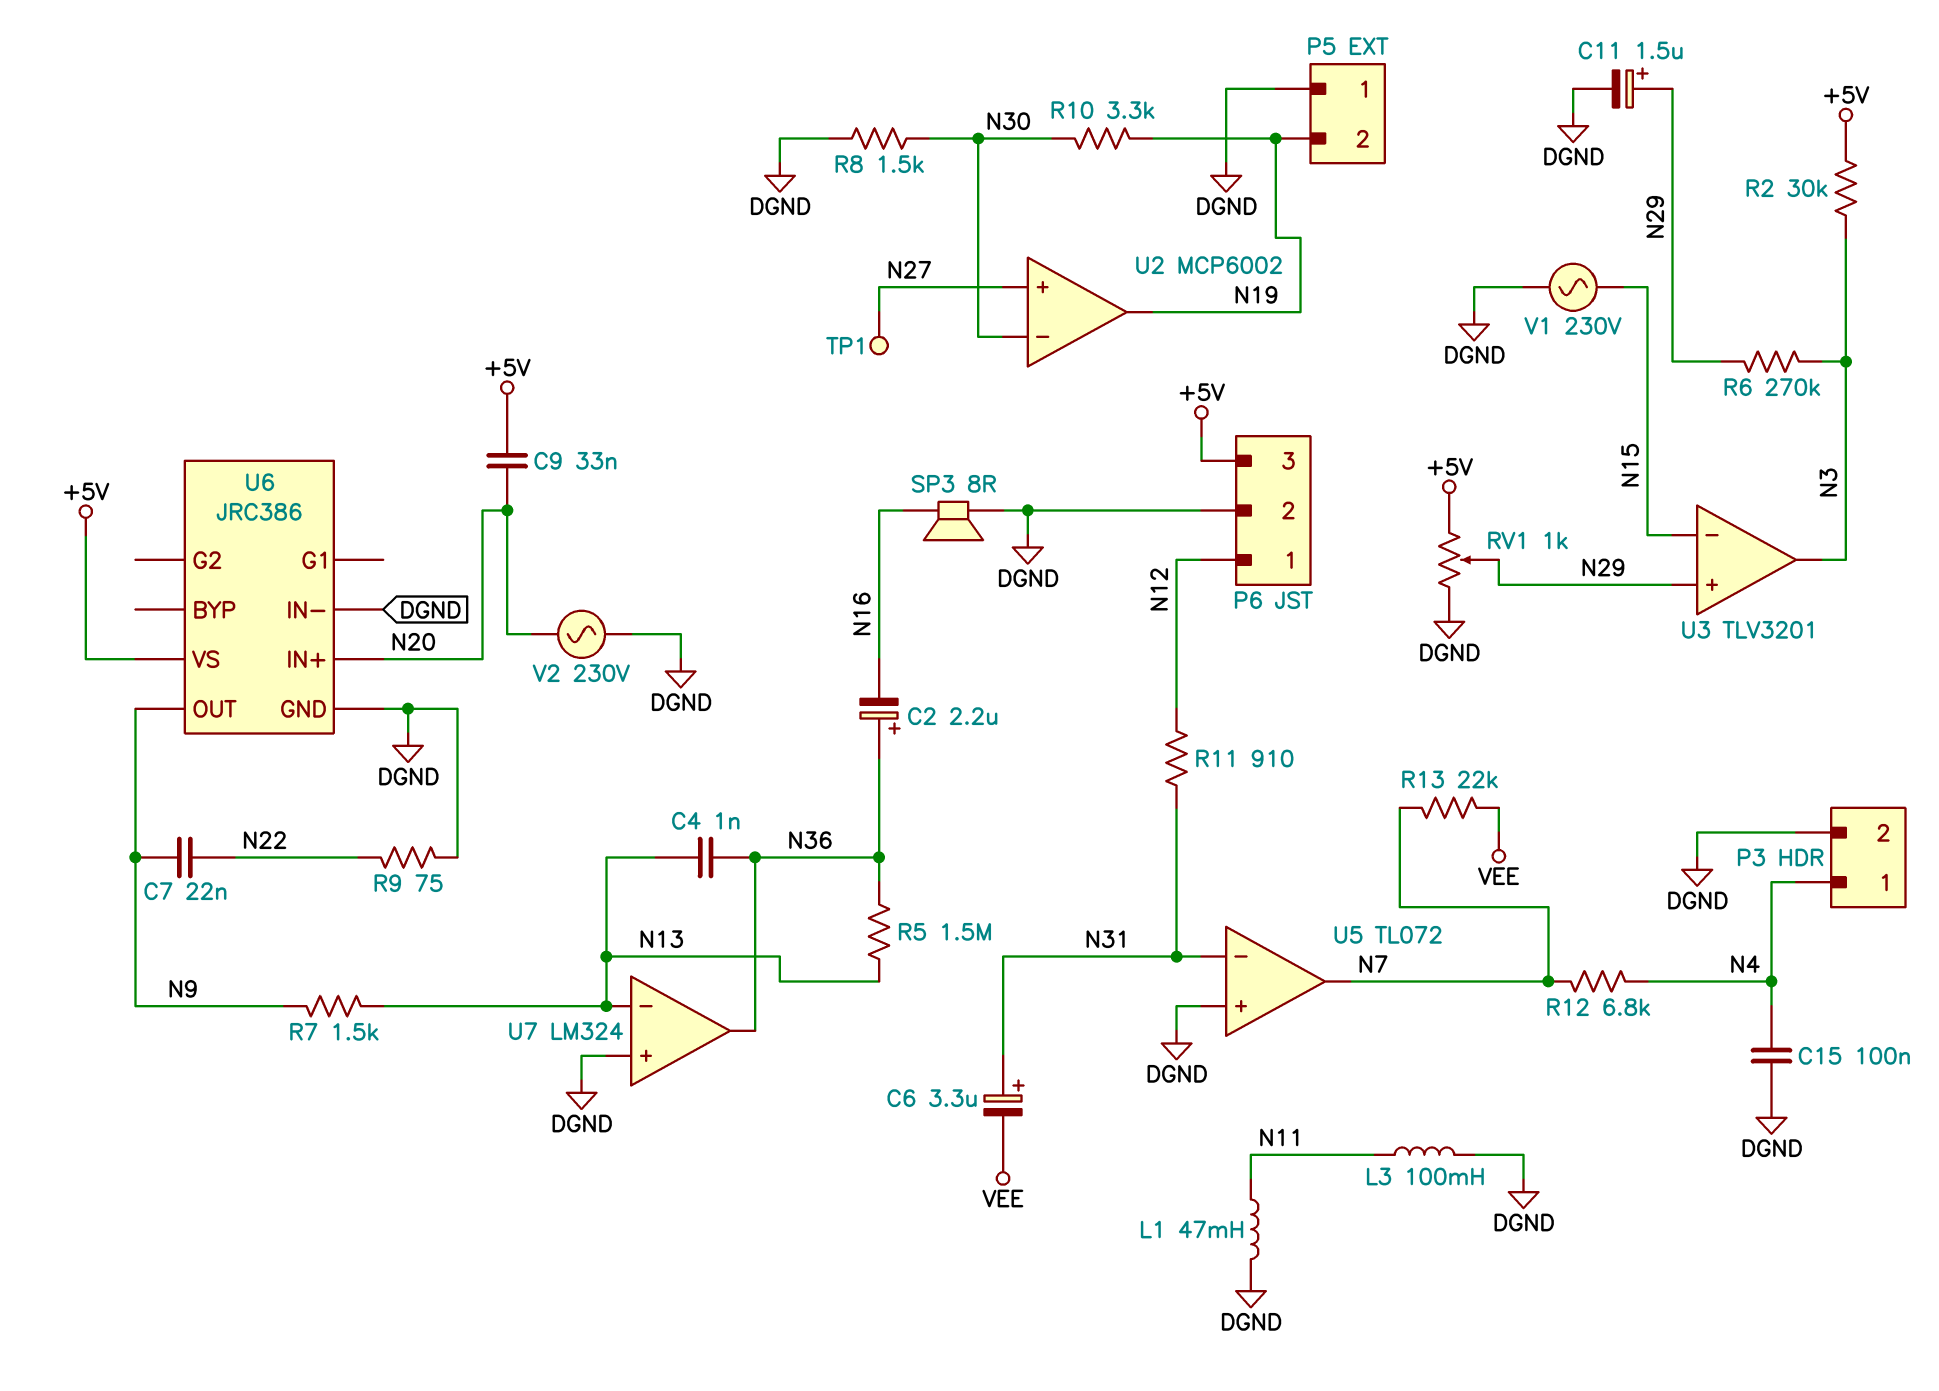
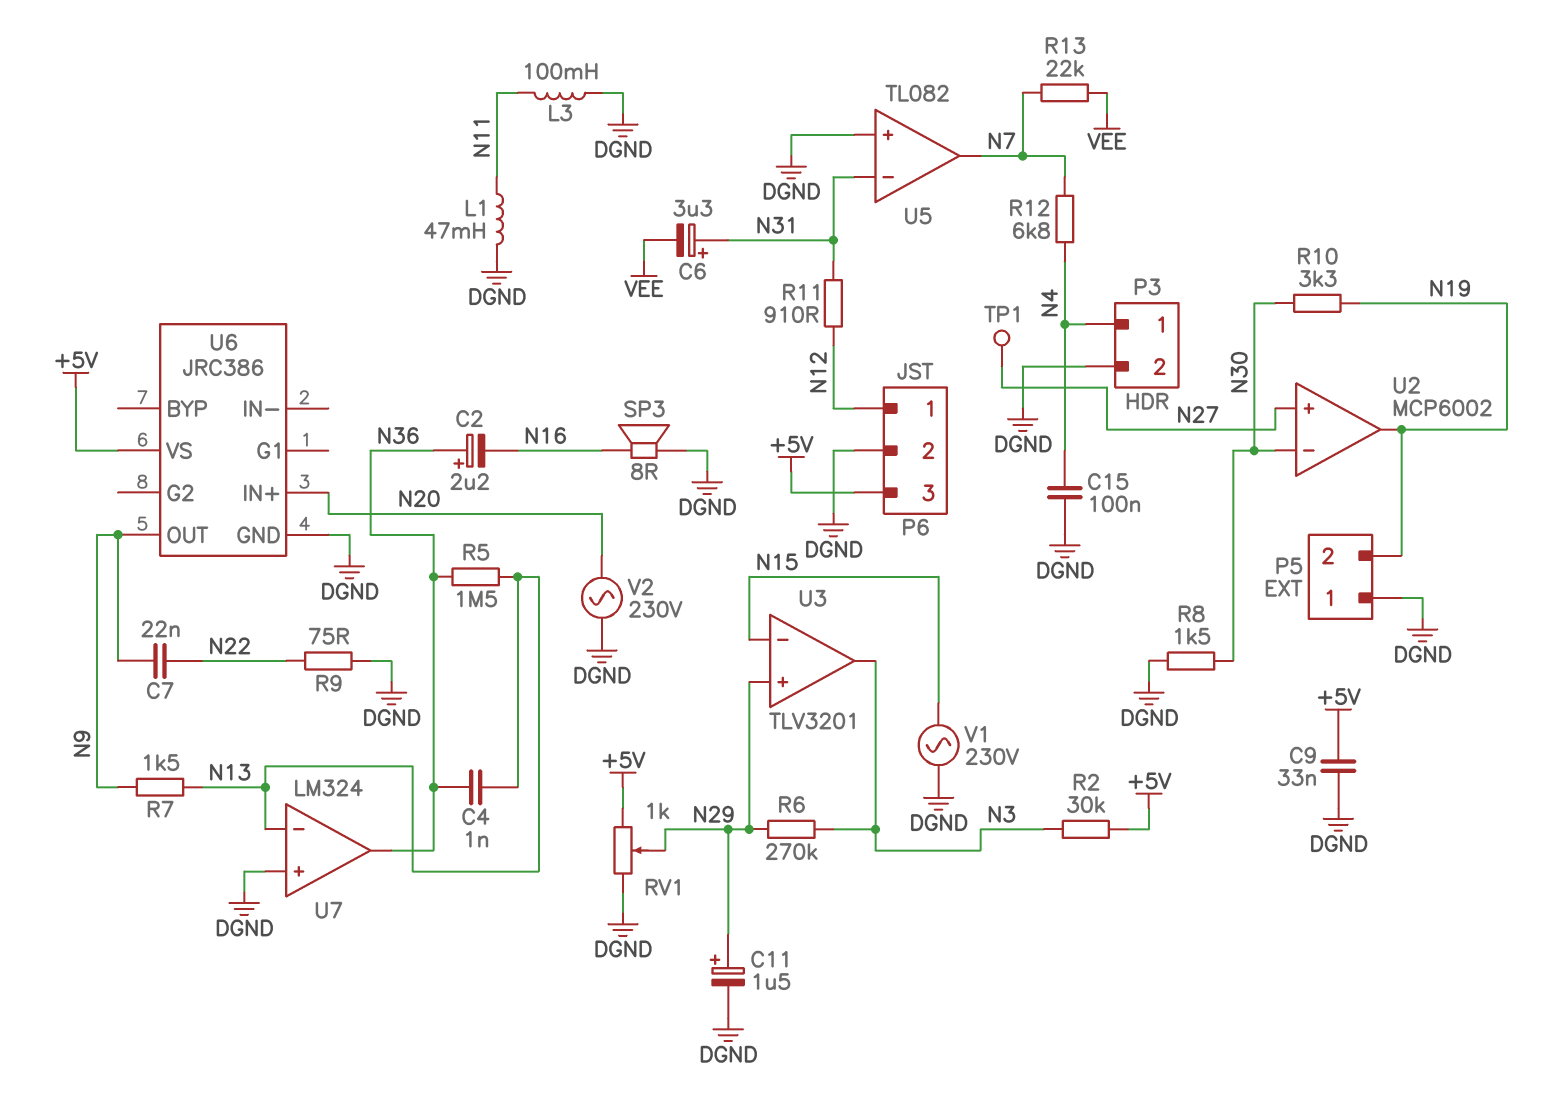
C9: 33nF (+5V, N20) -> 33nF (+5V, DGND)
U5: TL072 -> TL082
U6 pin IN-: DGND -> none

